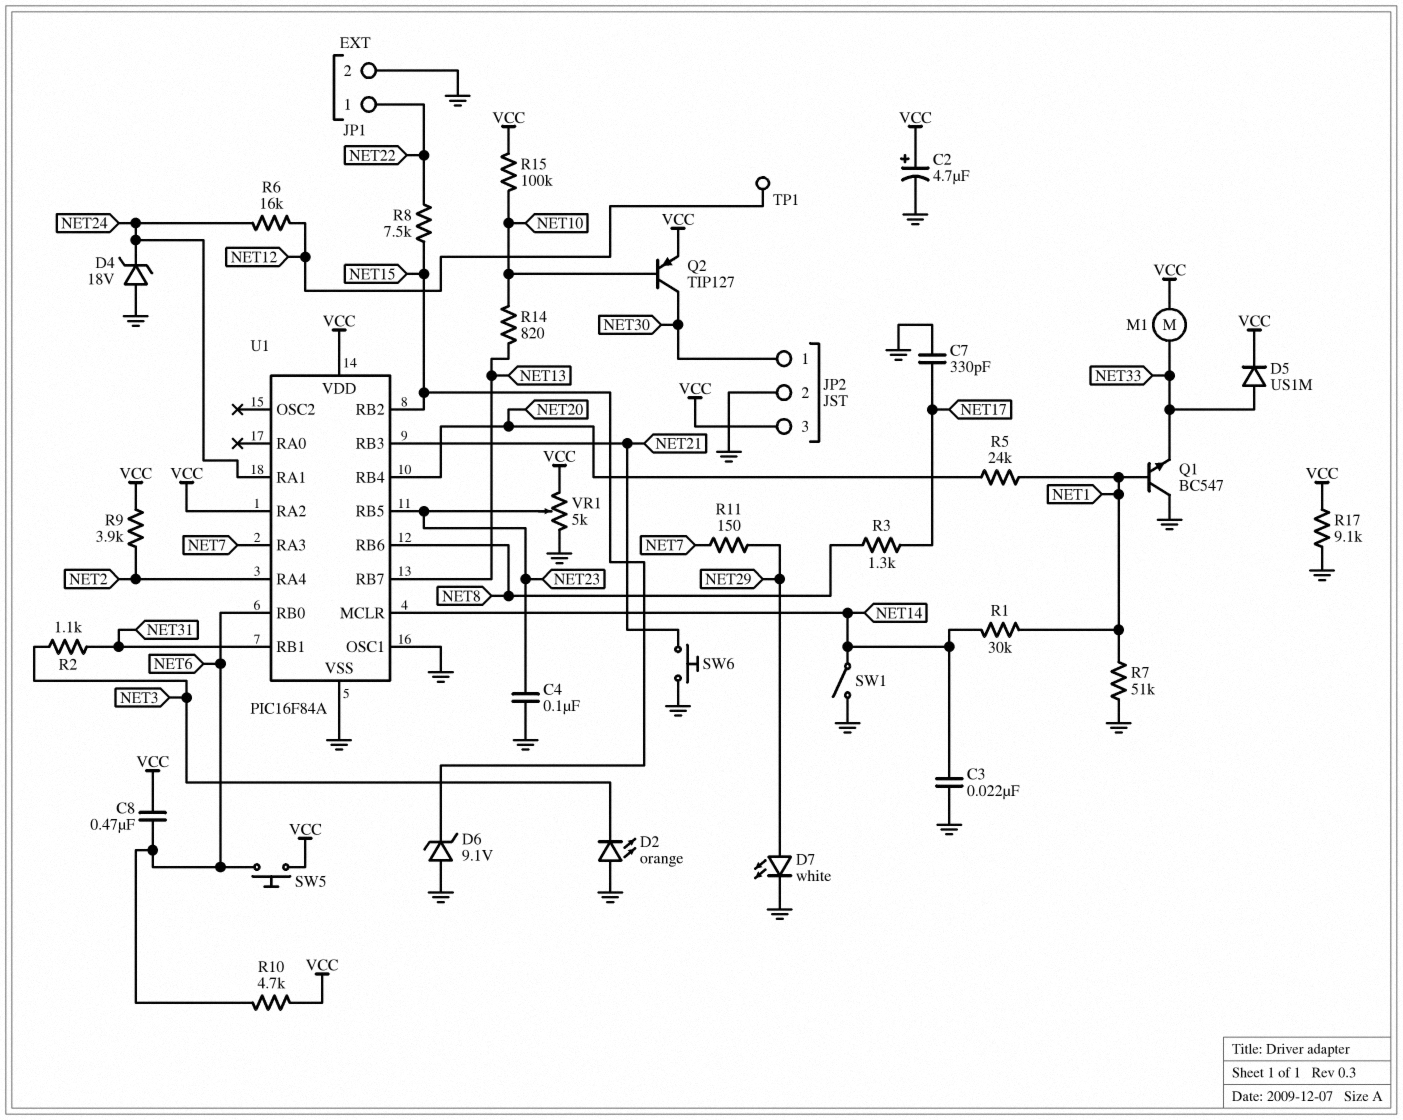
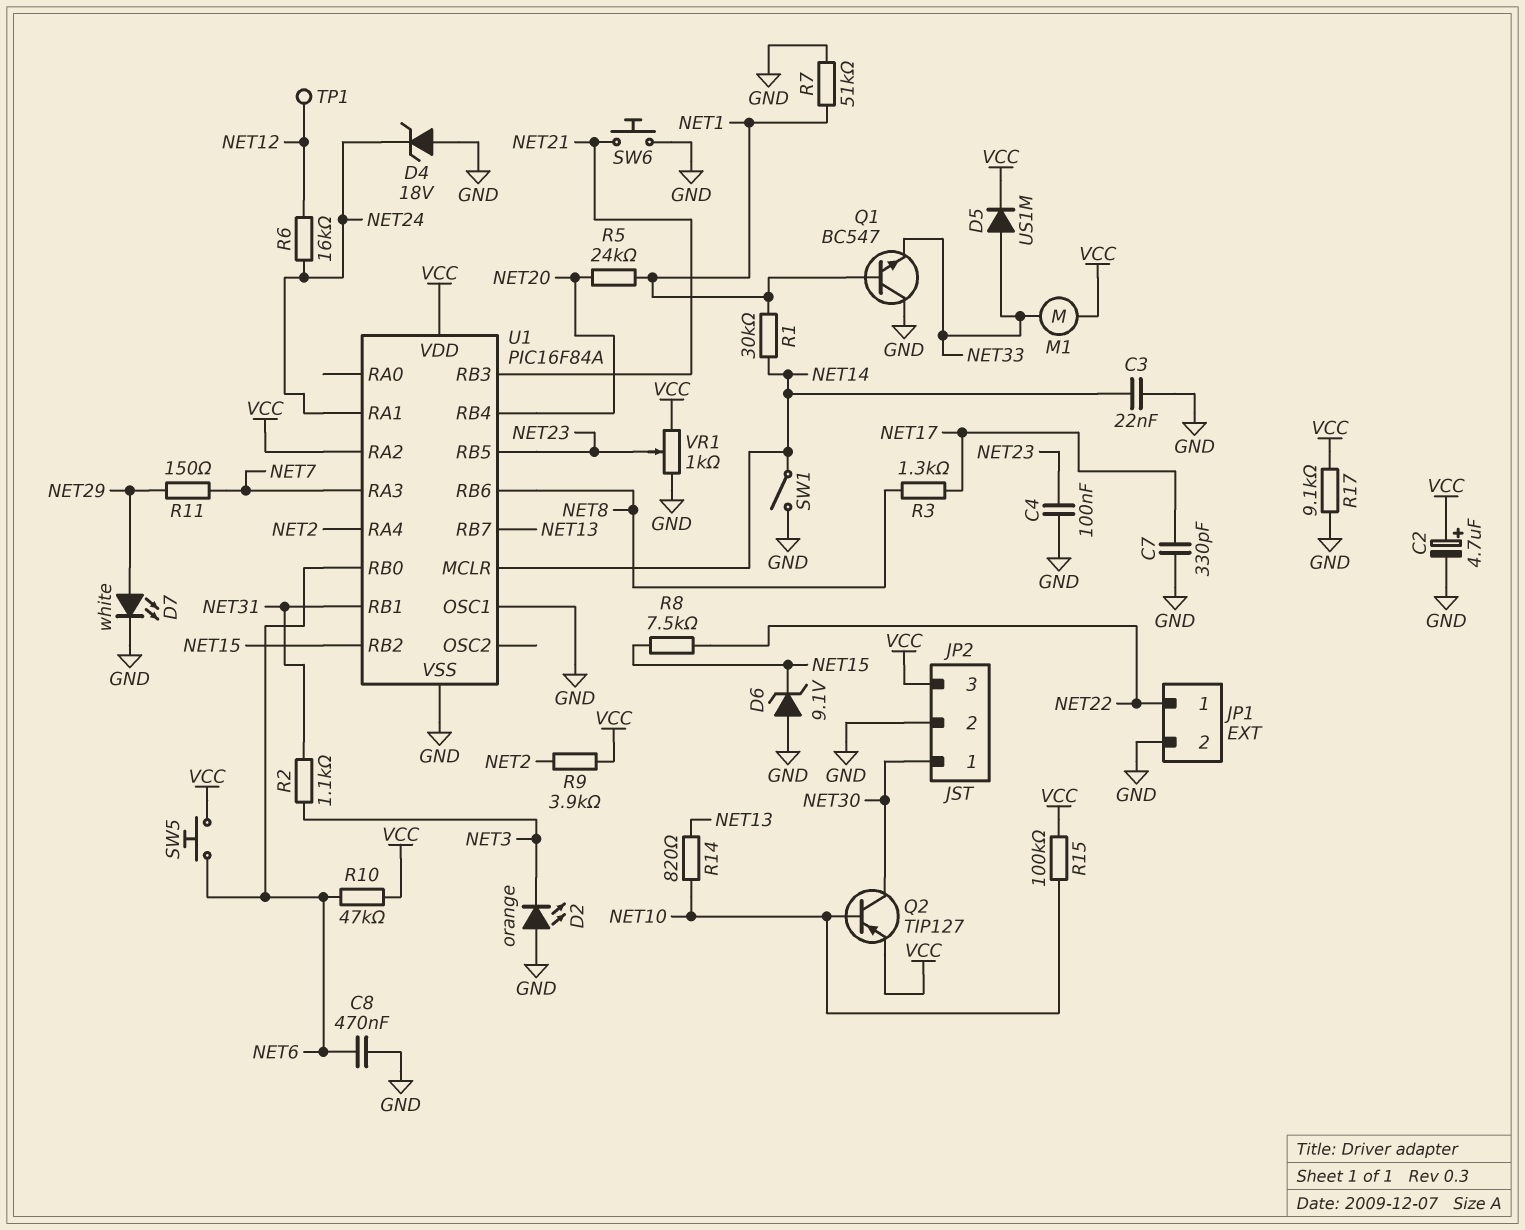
C8: 470nF (NET6, VCC) -> 470nF (GND, NET6)
R10: 4.7k (NET6, VCC) -> 47k (NET6, VCC)
VR1: 5k (GND, VCC, wiper NET23) -> 1k (GND, VCC, wiper NET23)

